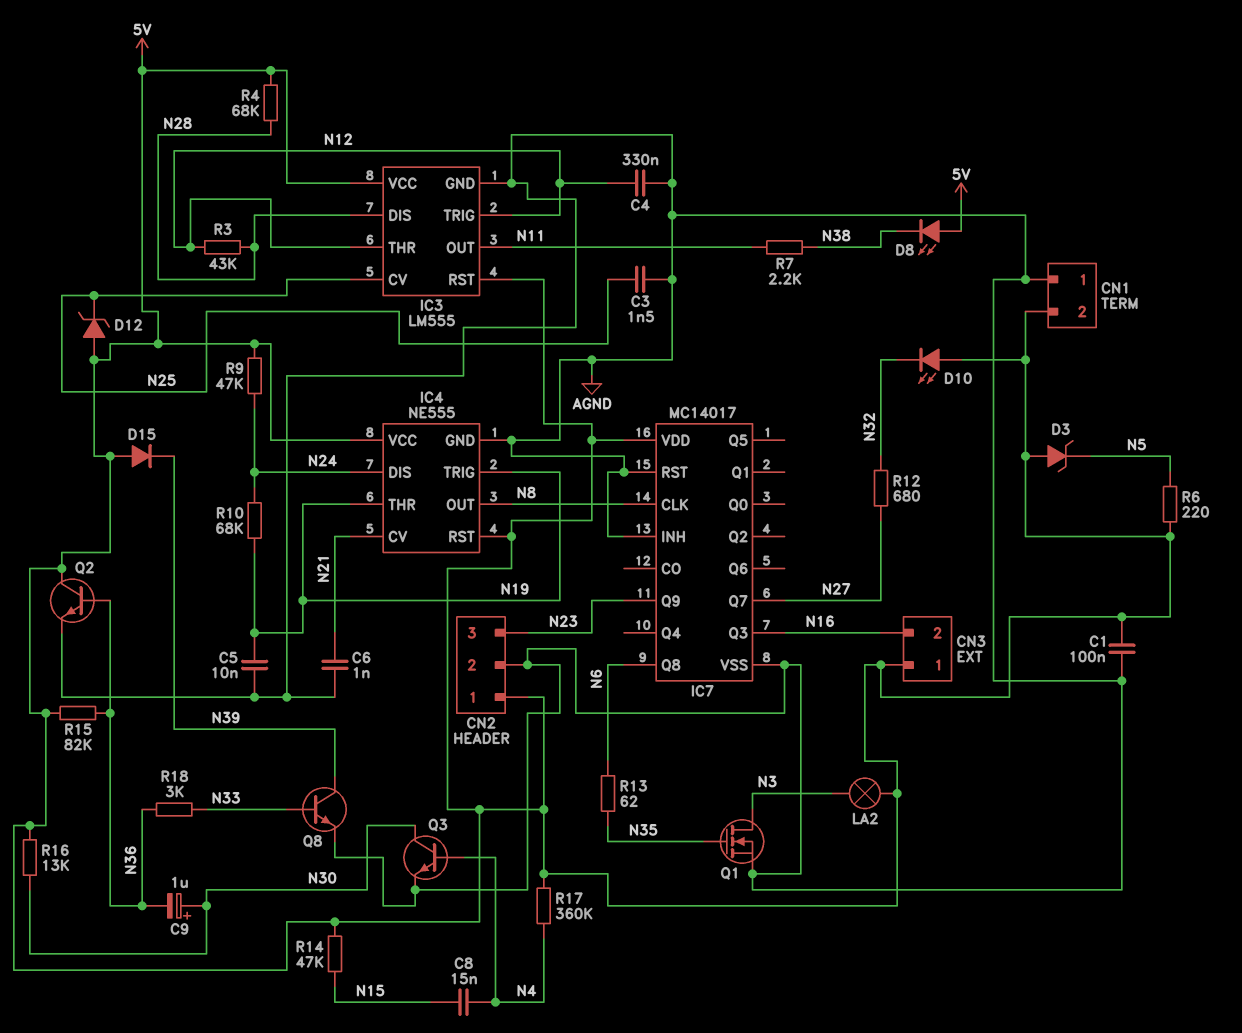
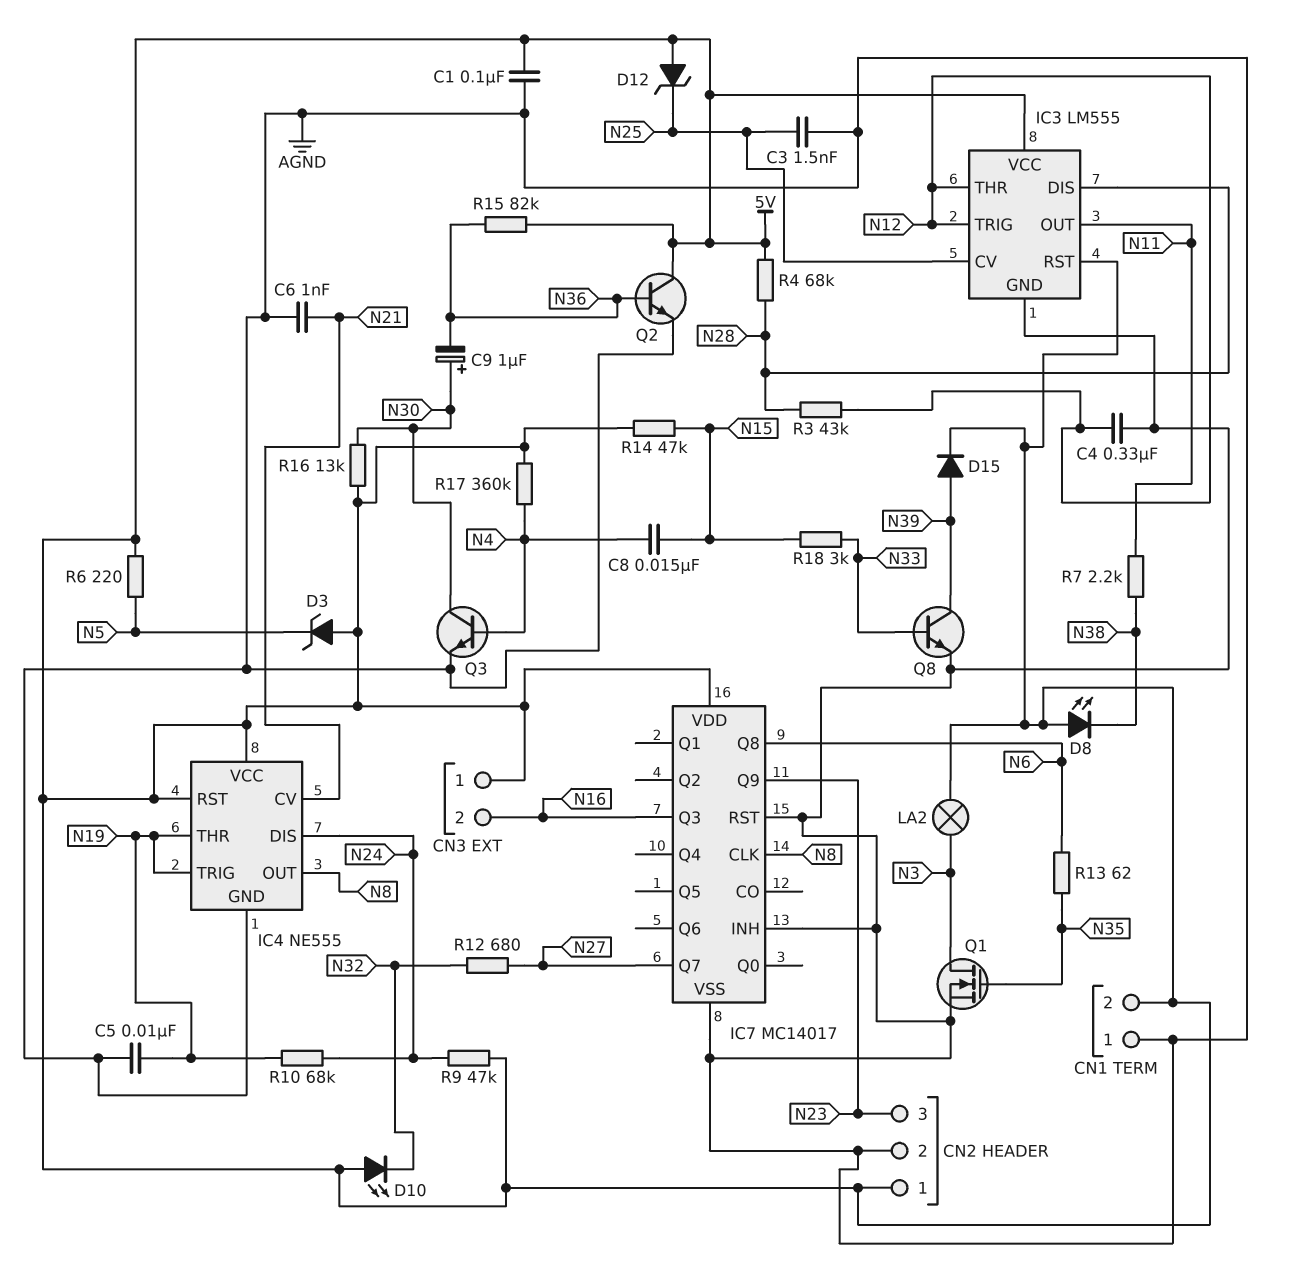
D15: diode (A 5V, K N39) -> diode (A N39, K 5V)
R18: 3k (N33, N36) -> 3k (N15, N33)

